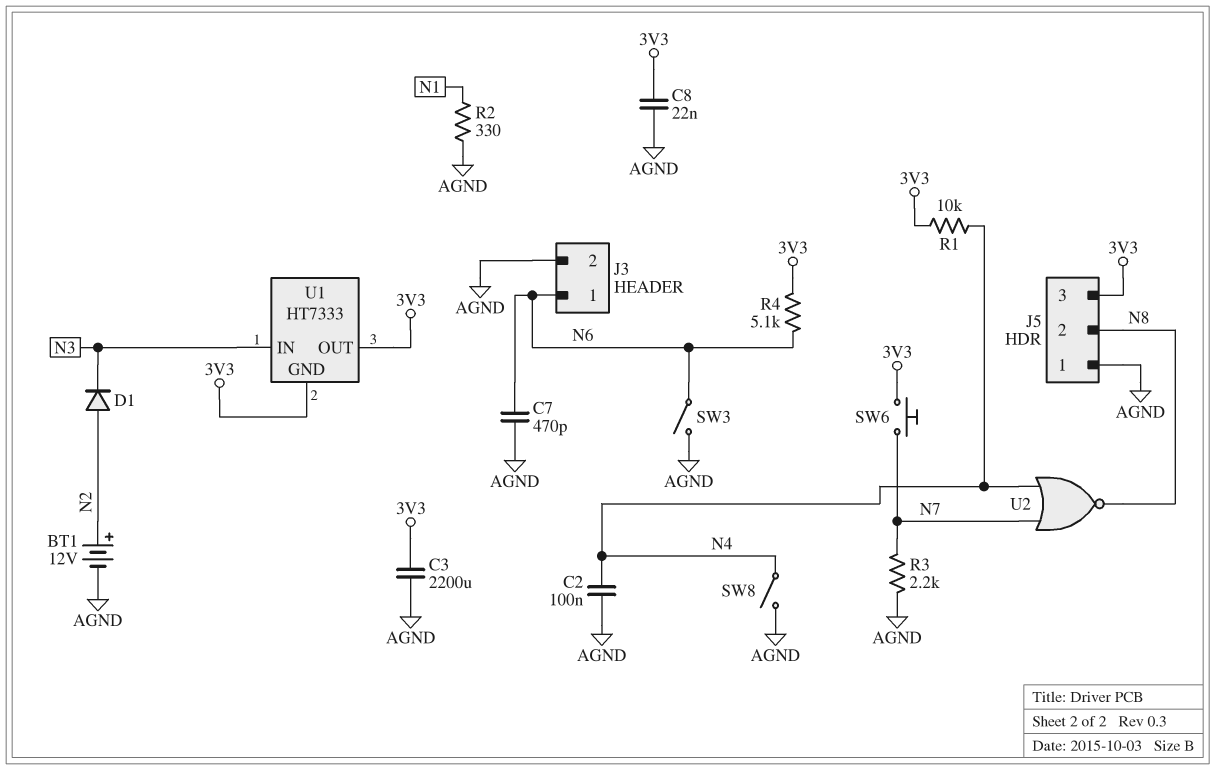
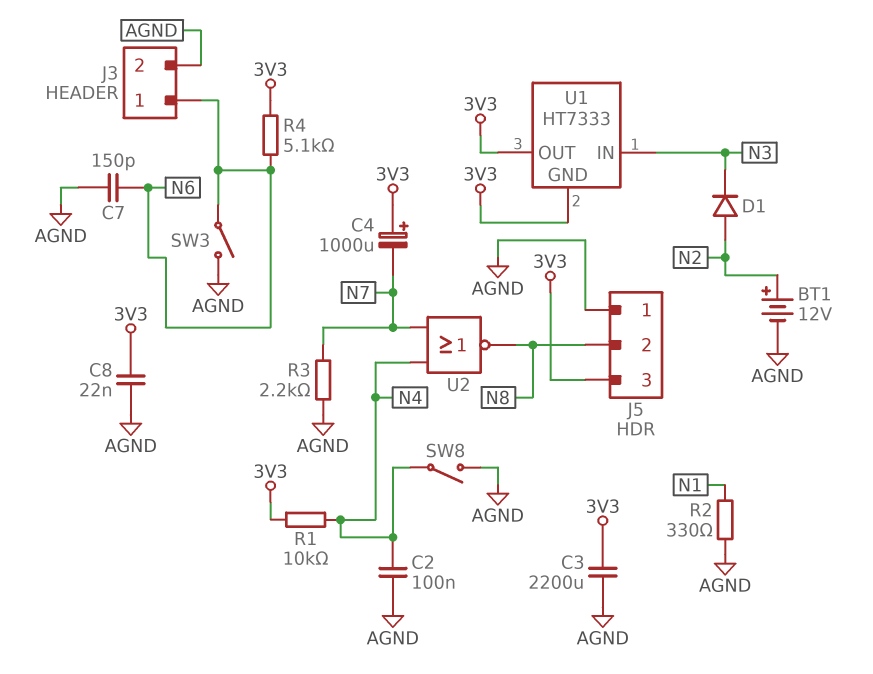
C4: none -> 1000uF (plus 3V3, minus N7)
C7: 470pF (AGND, N6) -> 150pF (AGND, N6)
SW6: button (3V3, N7) -> none

